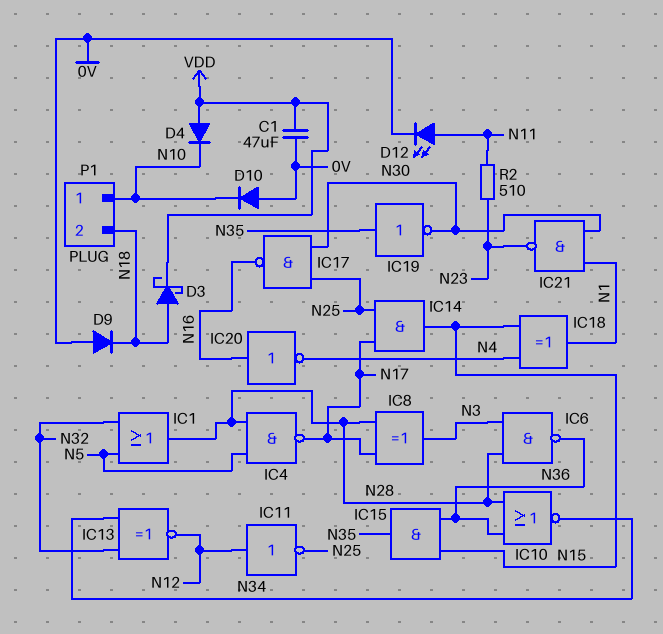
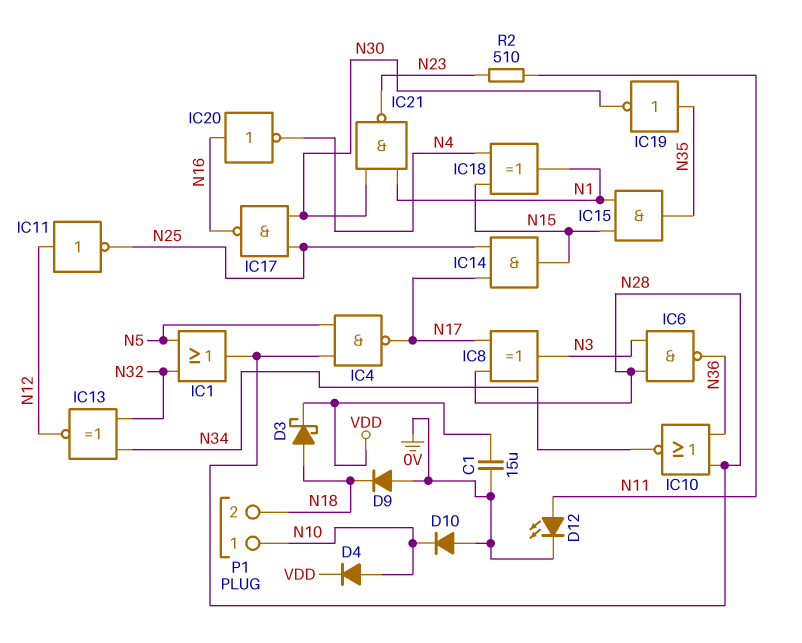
C1: 47uF (0V, VDD) -> 15uF (0V, VDD)
D4: diode (A VDD, K N10) -> diode (A N10, K VDD)
IC15: AND (in N15, in N36, out N35) -> AND (in N1, in N15, out N35)

